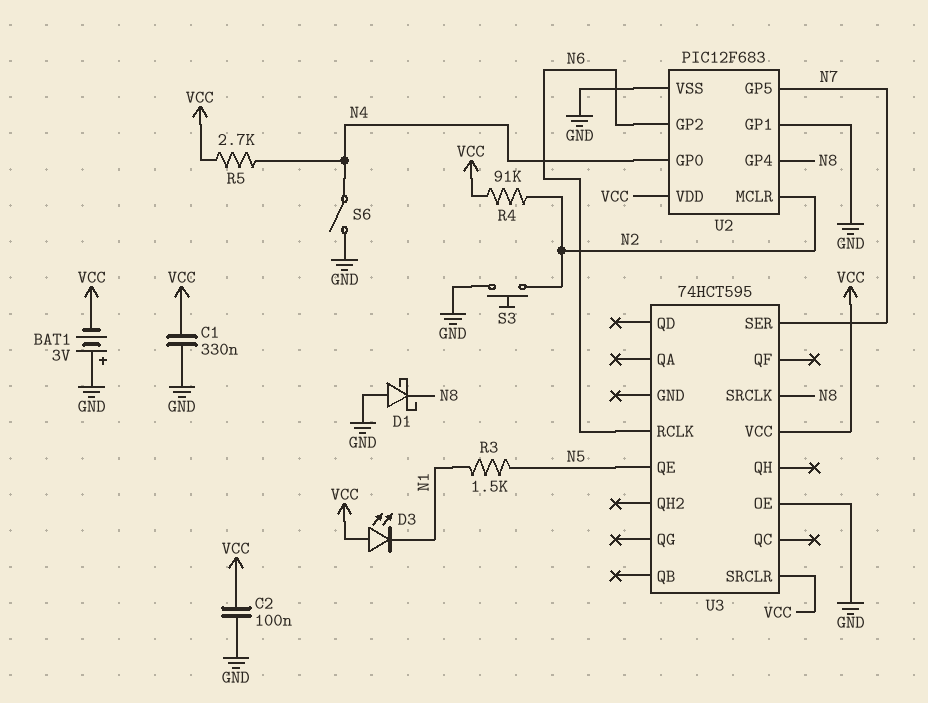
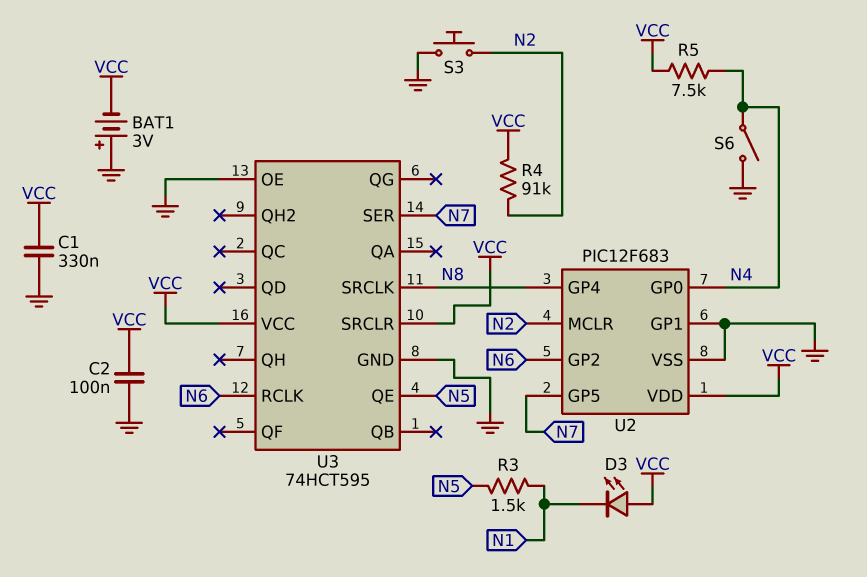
D1: schottky (A GND, K N8) -> none
R5: 2.7k (N4, VCC) -> 7.5k (N4, VCC)
U3 pin GND: none -> GND

